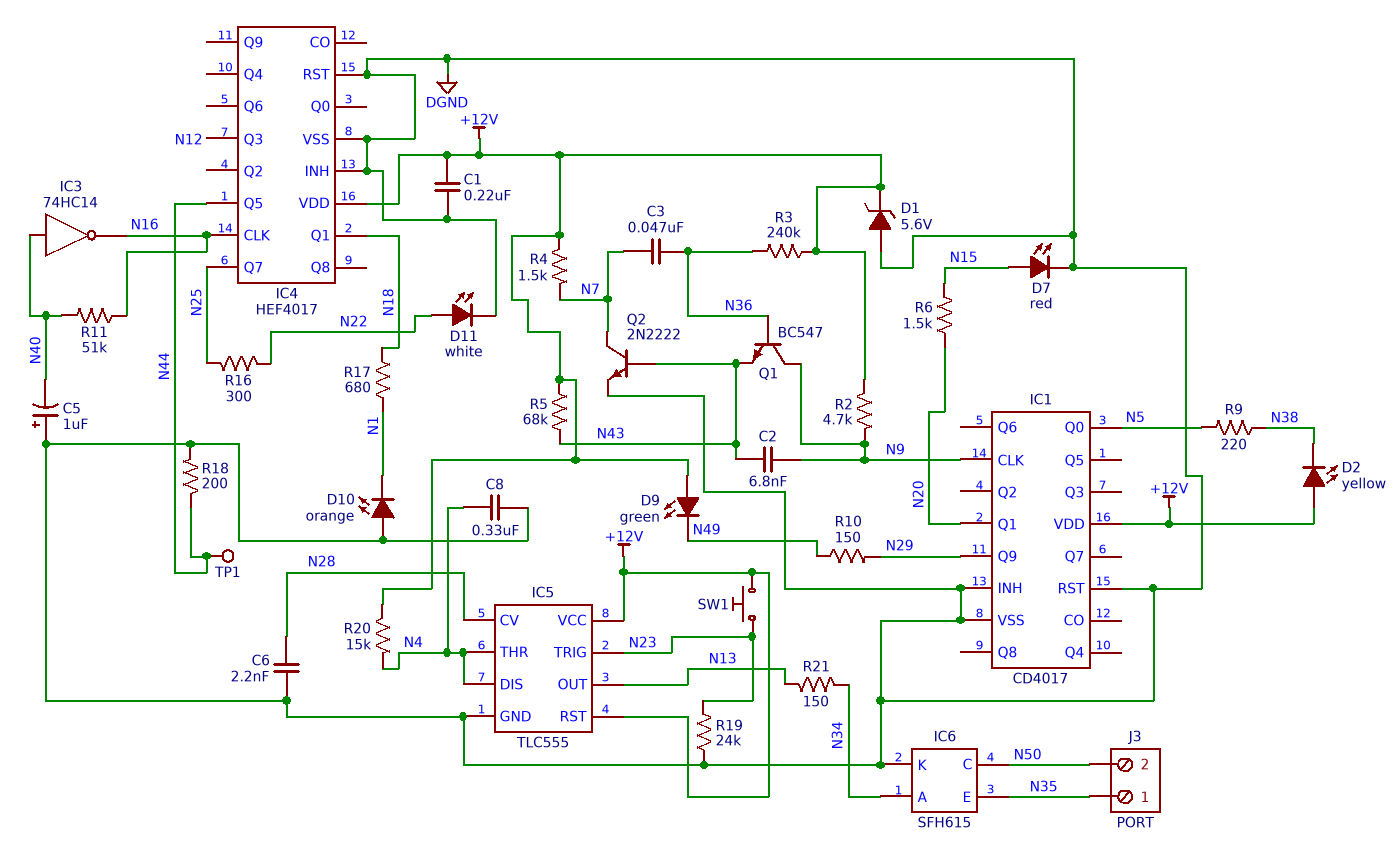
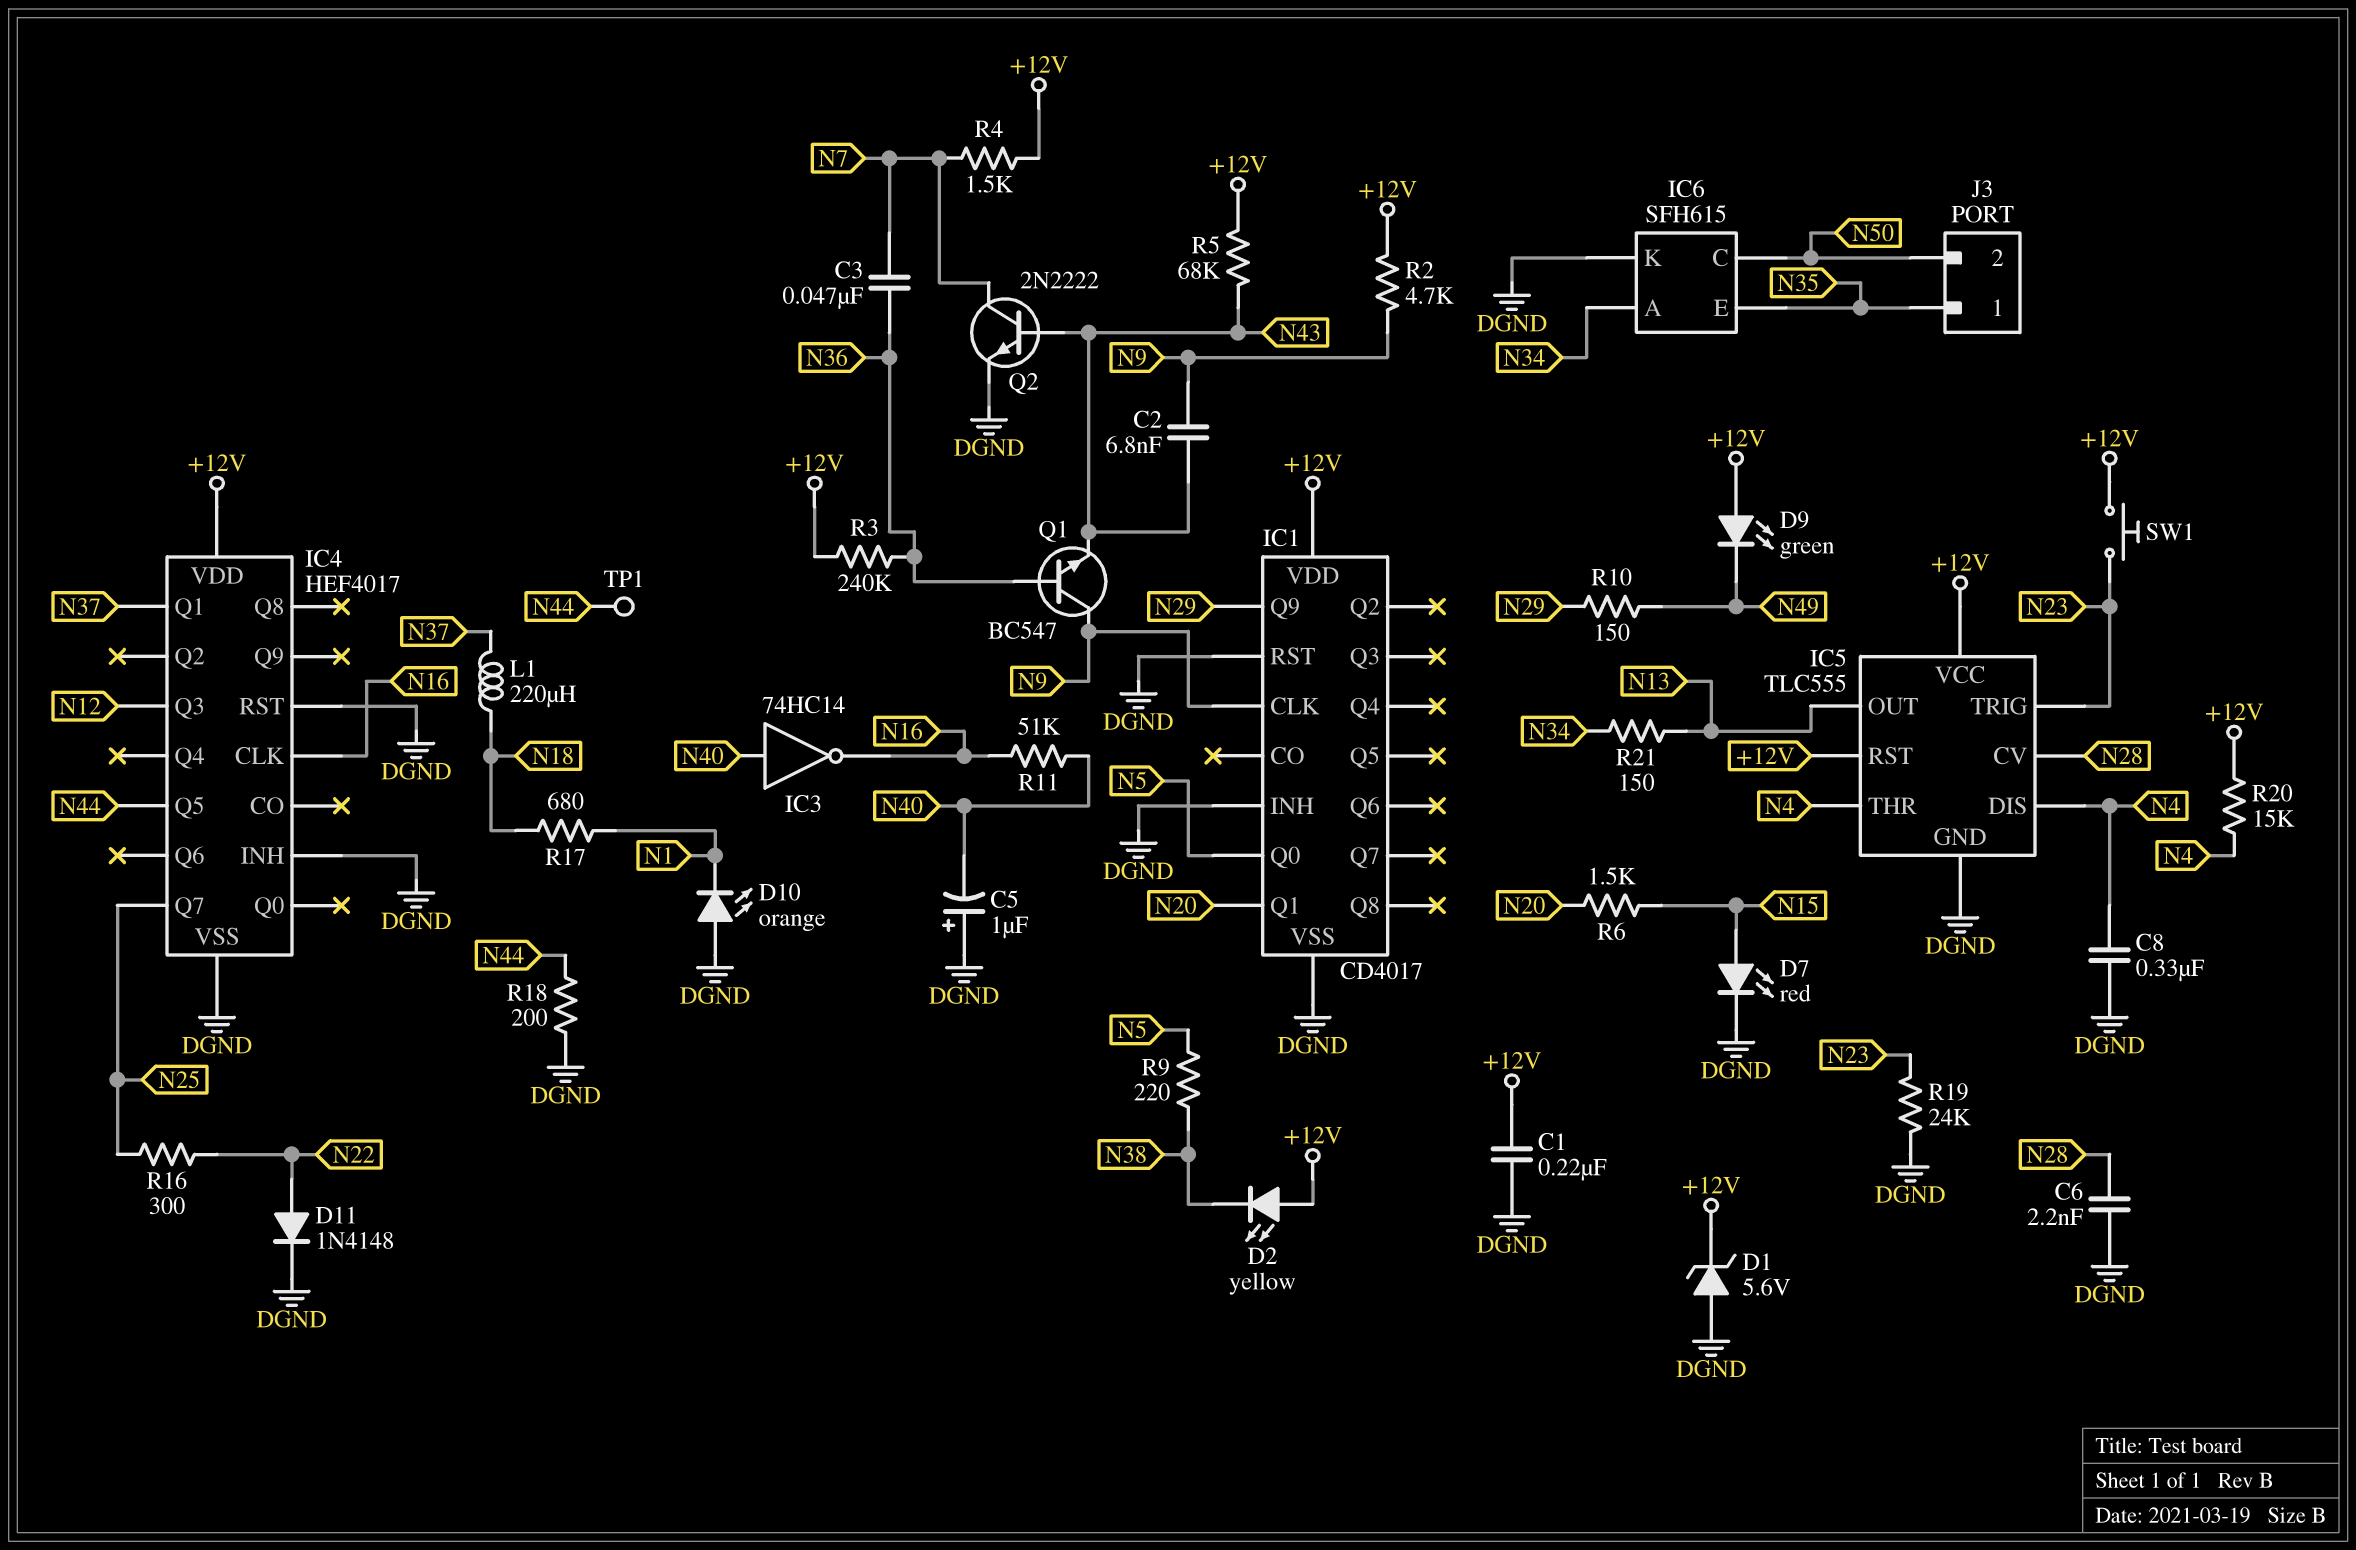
D11: LED white (A N22, K DGND) -> diode 1N4148 (A N22, K DGND)
IC4 pin Q1: N18 -> N37
L1: none -> 220uH (N18, N37)

